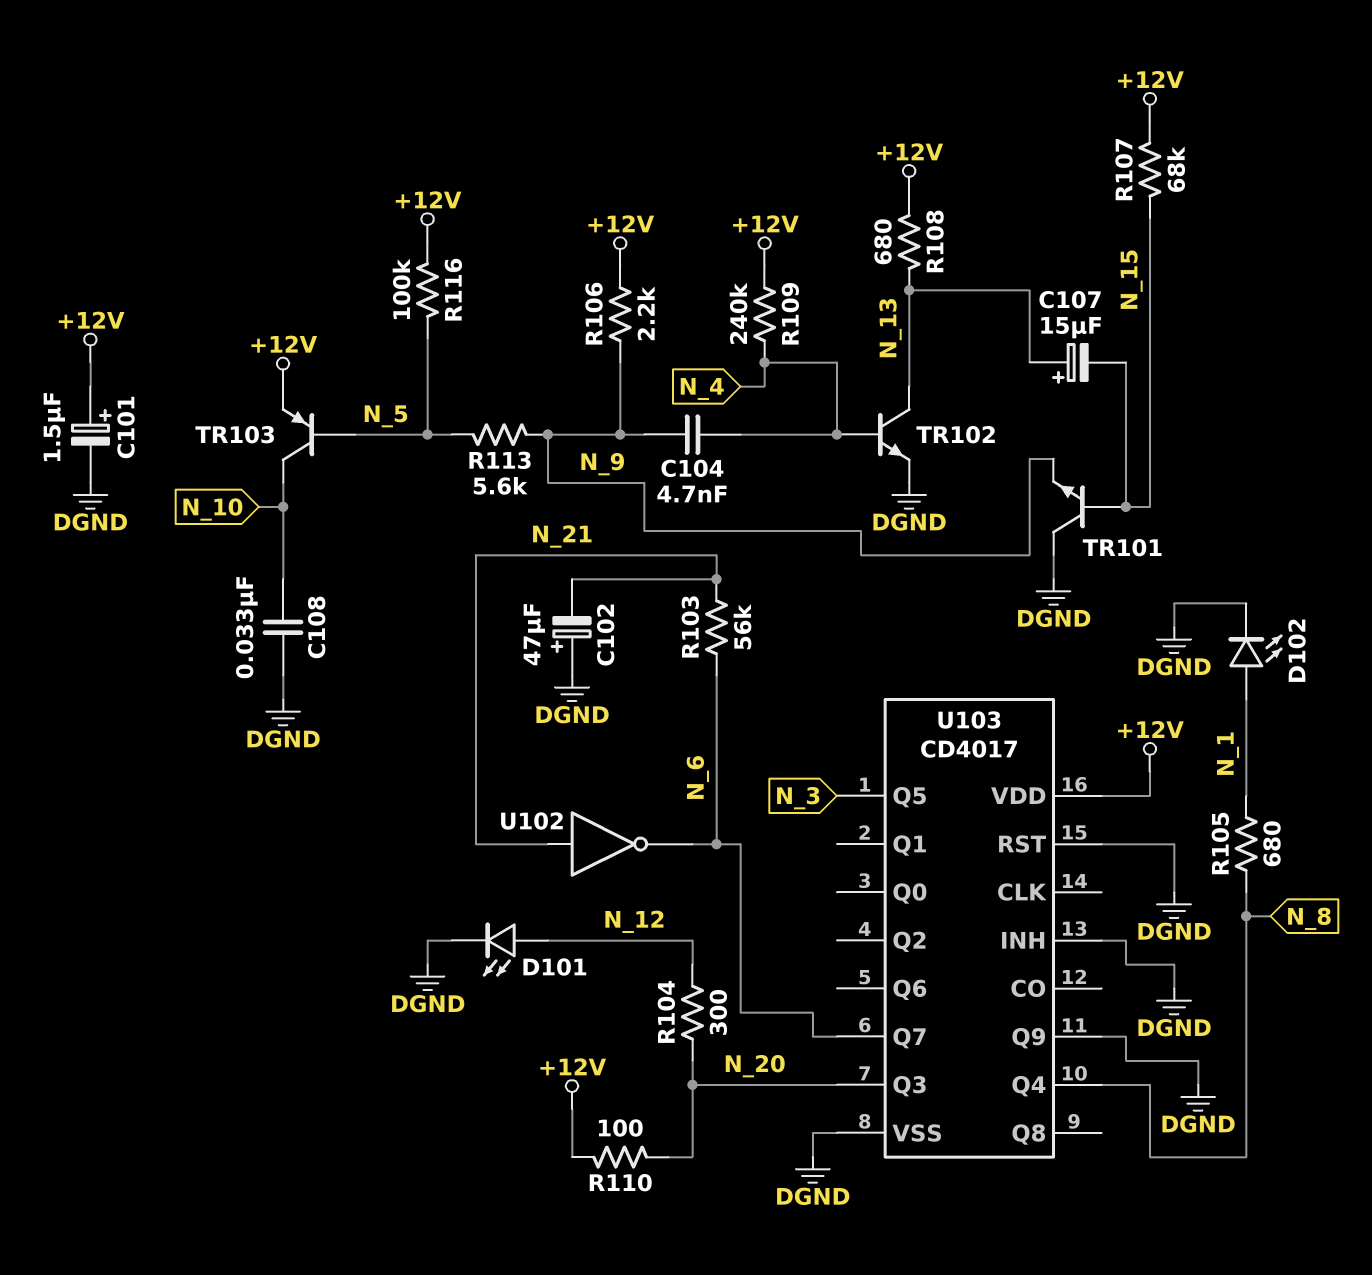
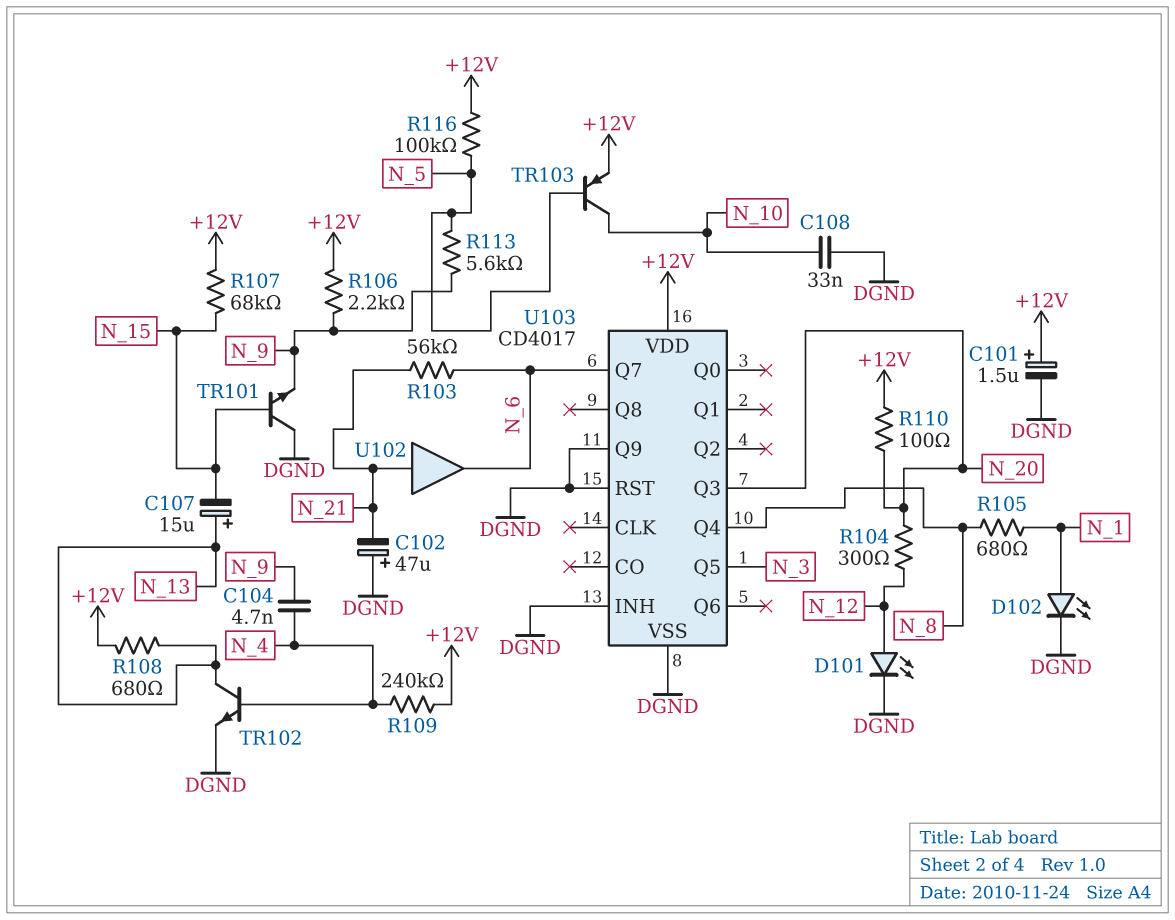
U102: NOT (in N_21, out N_6) -> buffer (in N_21, out N_6)

